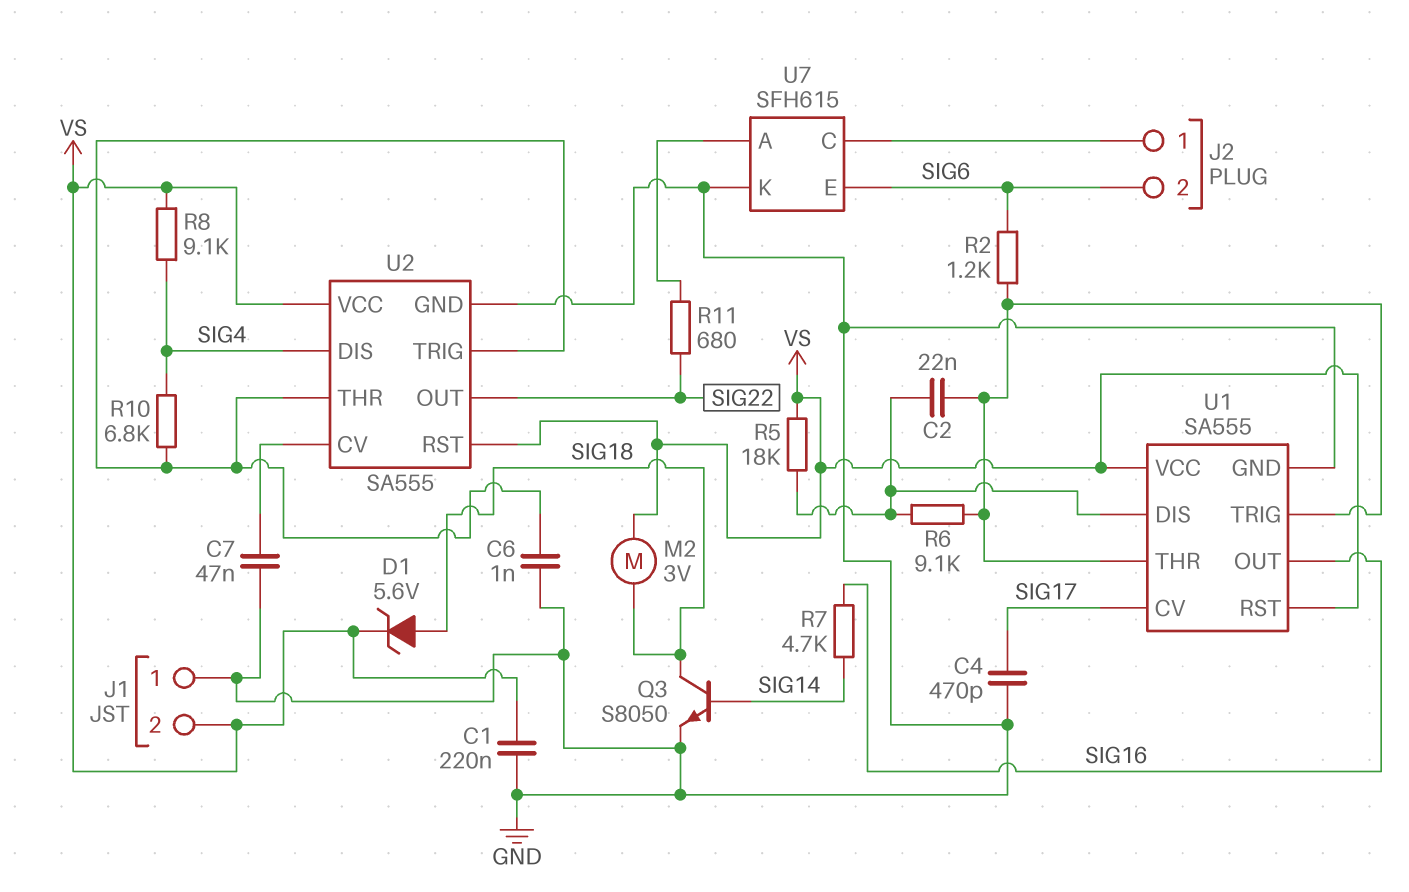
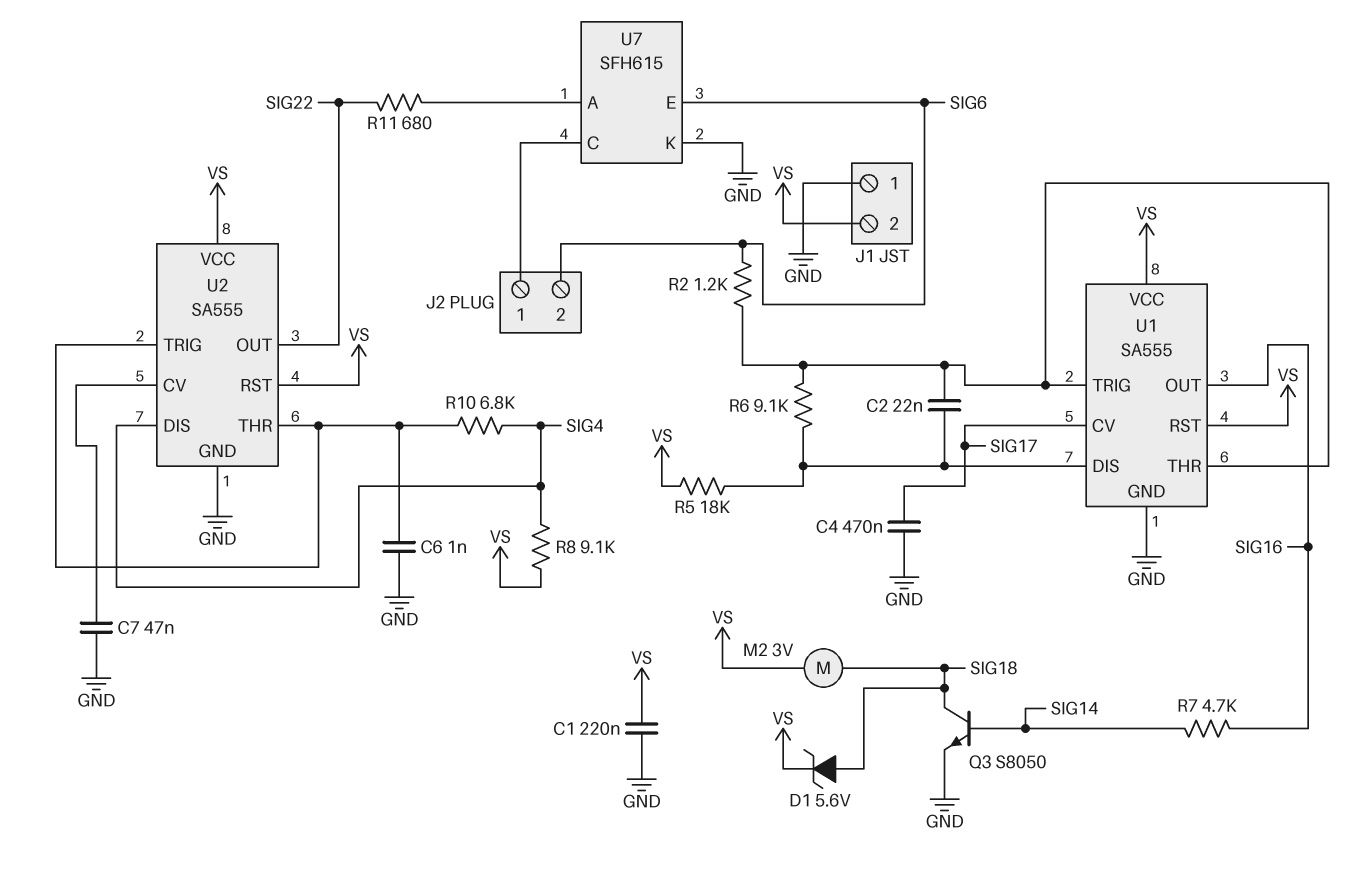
C4: 470pF (GND, SIG17) -> 470nF (GND, SIG17)

